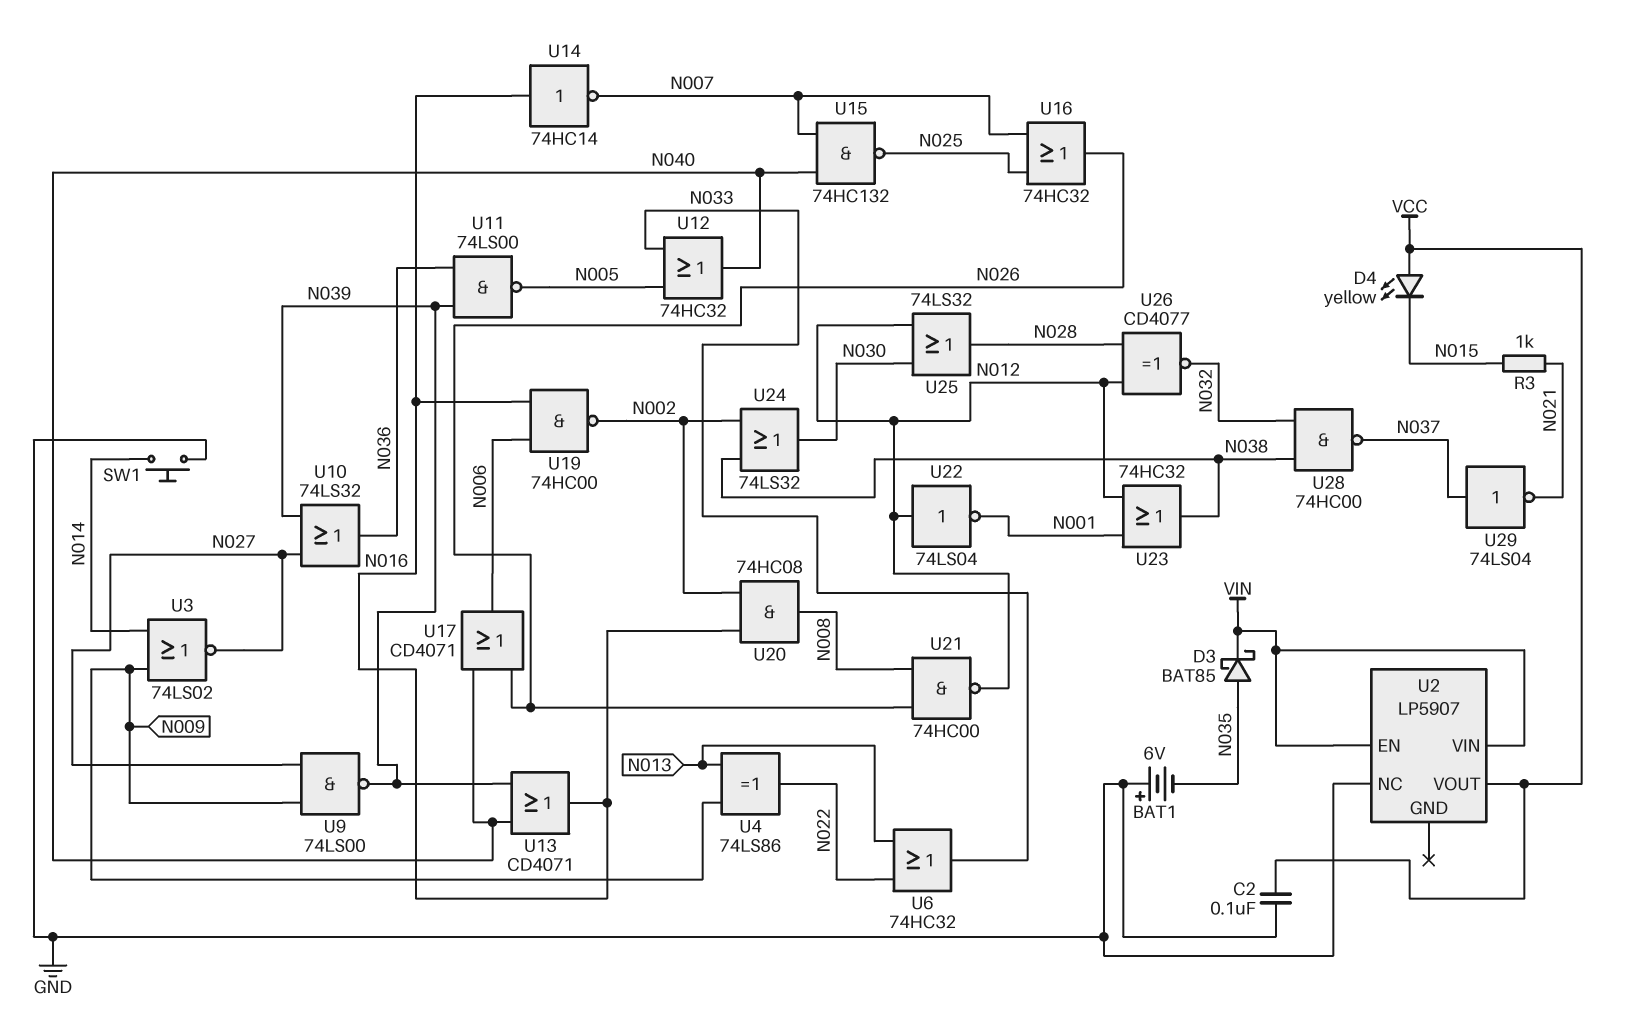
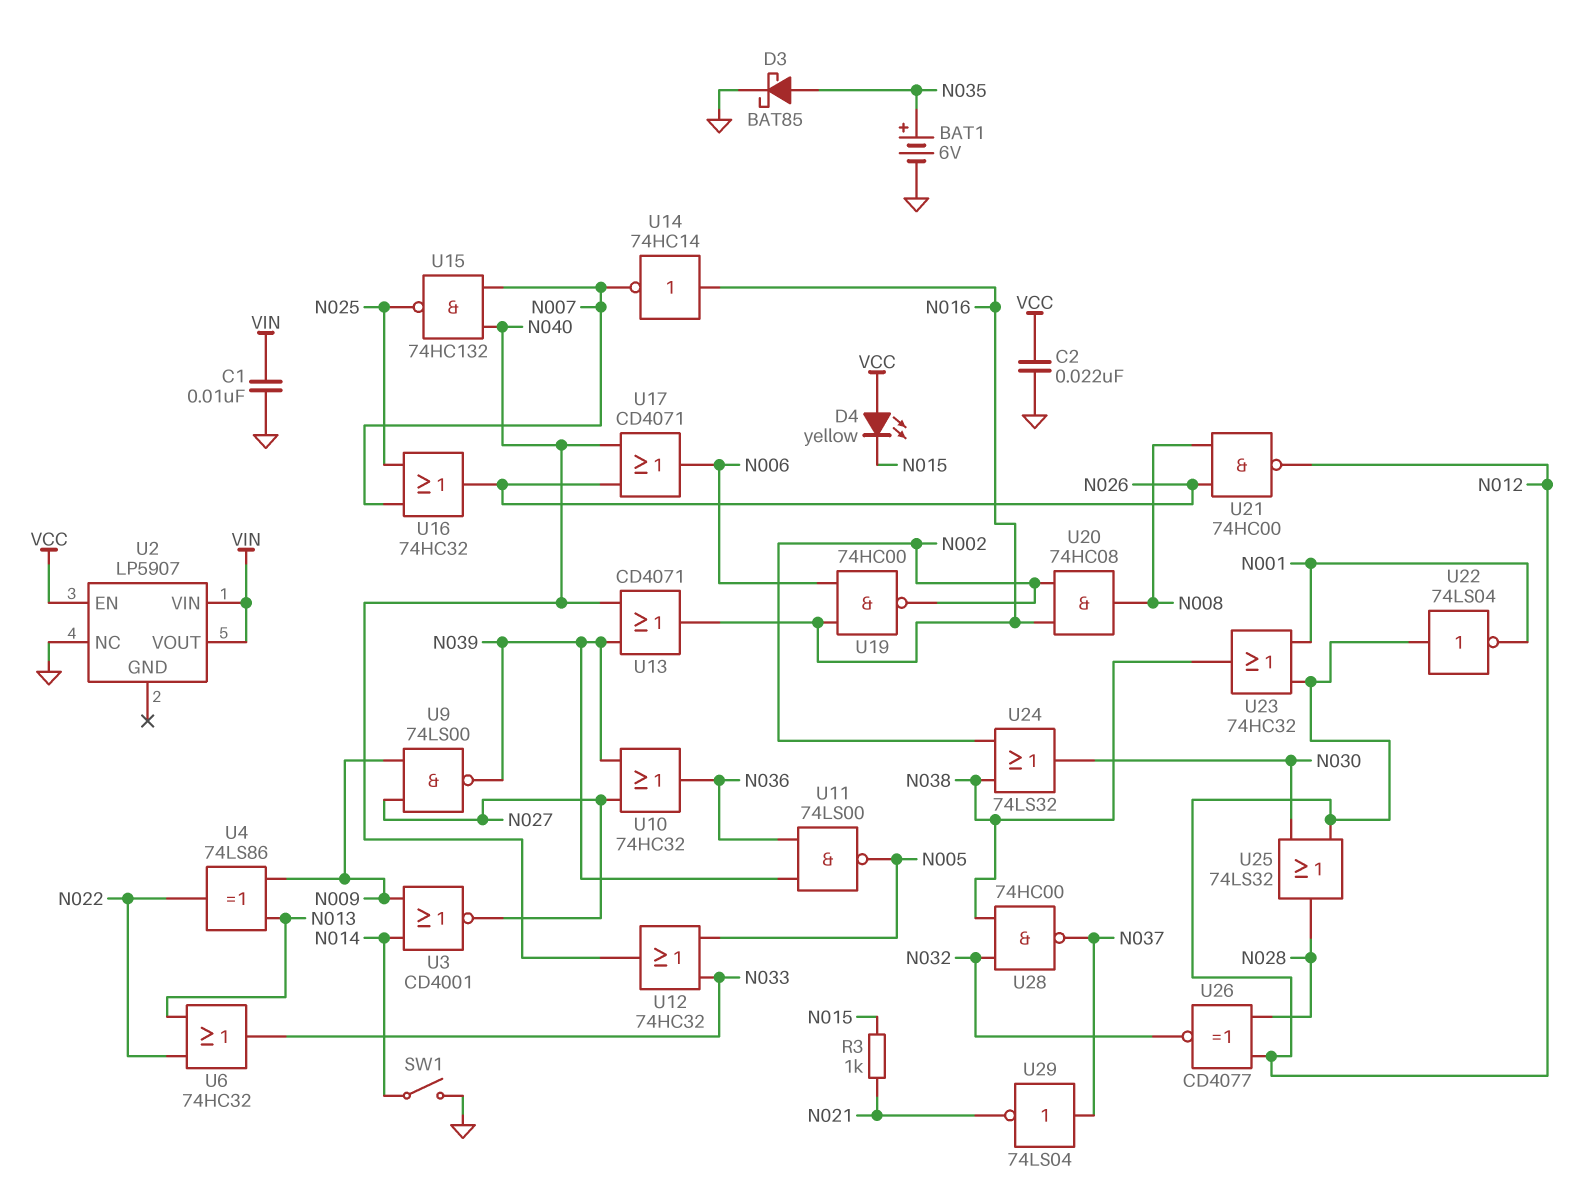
BAT1: 6V (plus GND, minus N035) -> 6V (plus N035, minus GND)
C1: none -> 10nF (GND, VIN)
C2: 100nF (GND, VCC) -> 22nF (GND, VCC)
D3: schottky BAT85 (A N035, K VIN) -> schottky BAT85 (A N035, K GND)
SW1: button (GND, N014) -> switch (GND, N014)
U2 pin EN: VIN -> VCC
U2 pin VOUT: VCC -> VIN
U3: NOR 74LS02 (in N009, in N014, out N027) -> NOR CD4001 (in N009, in N014, out N027)
U10: OR 74LS32 (in N027, in N039, out N036) -> OR 74HC32 (in N027, in N039, out N036)

